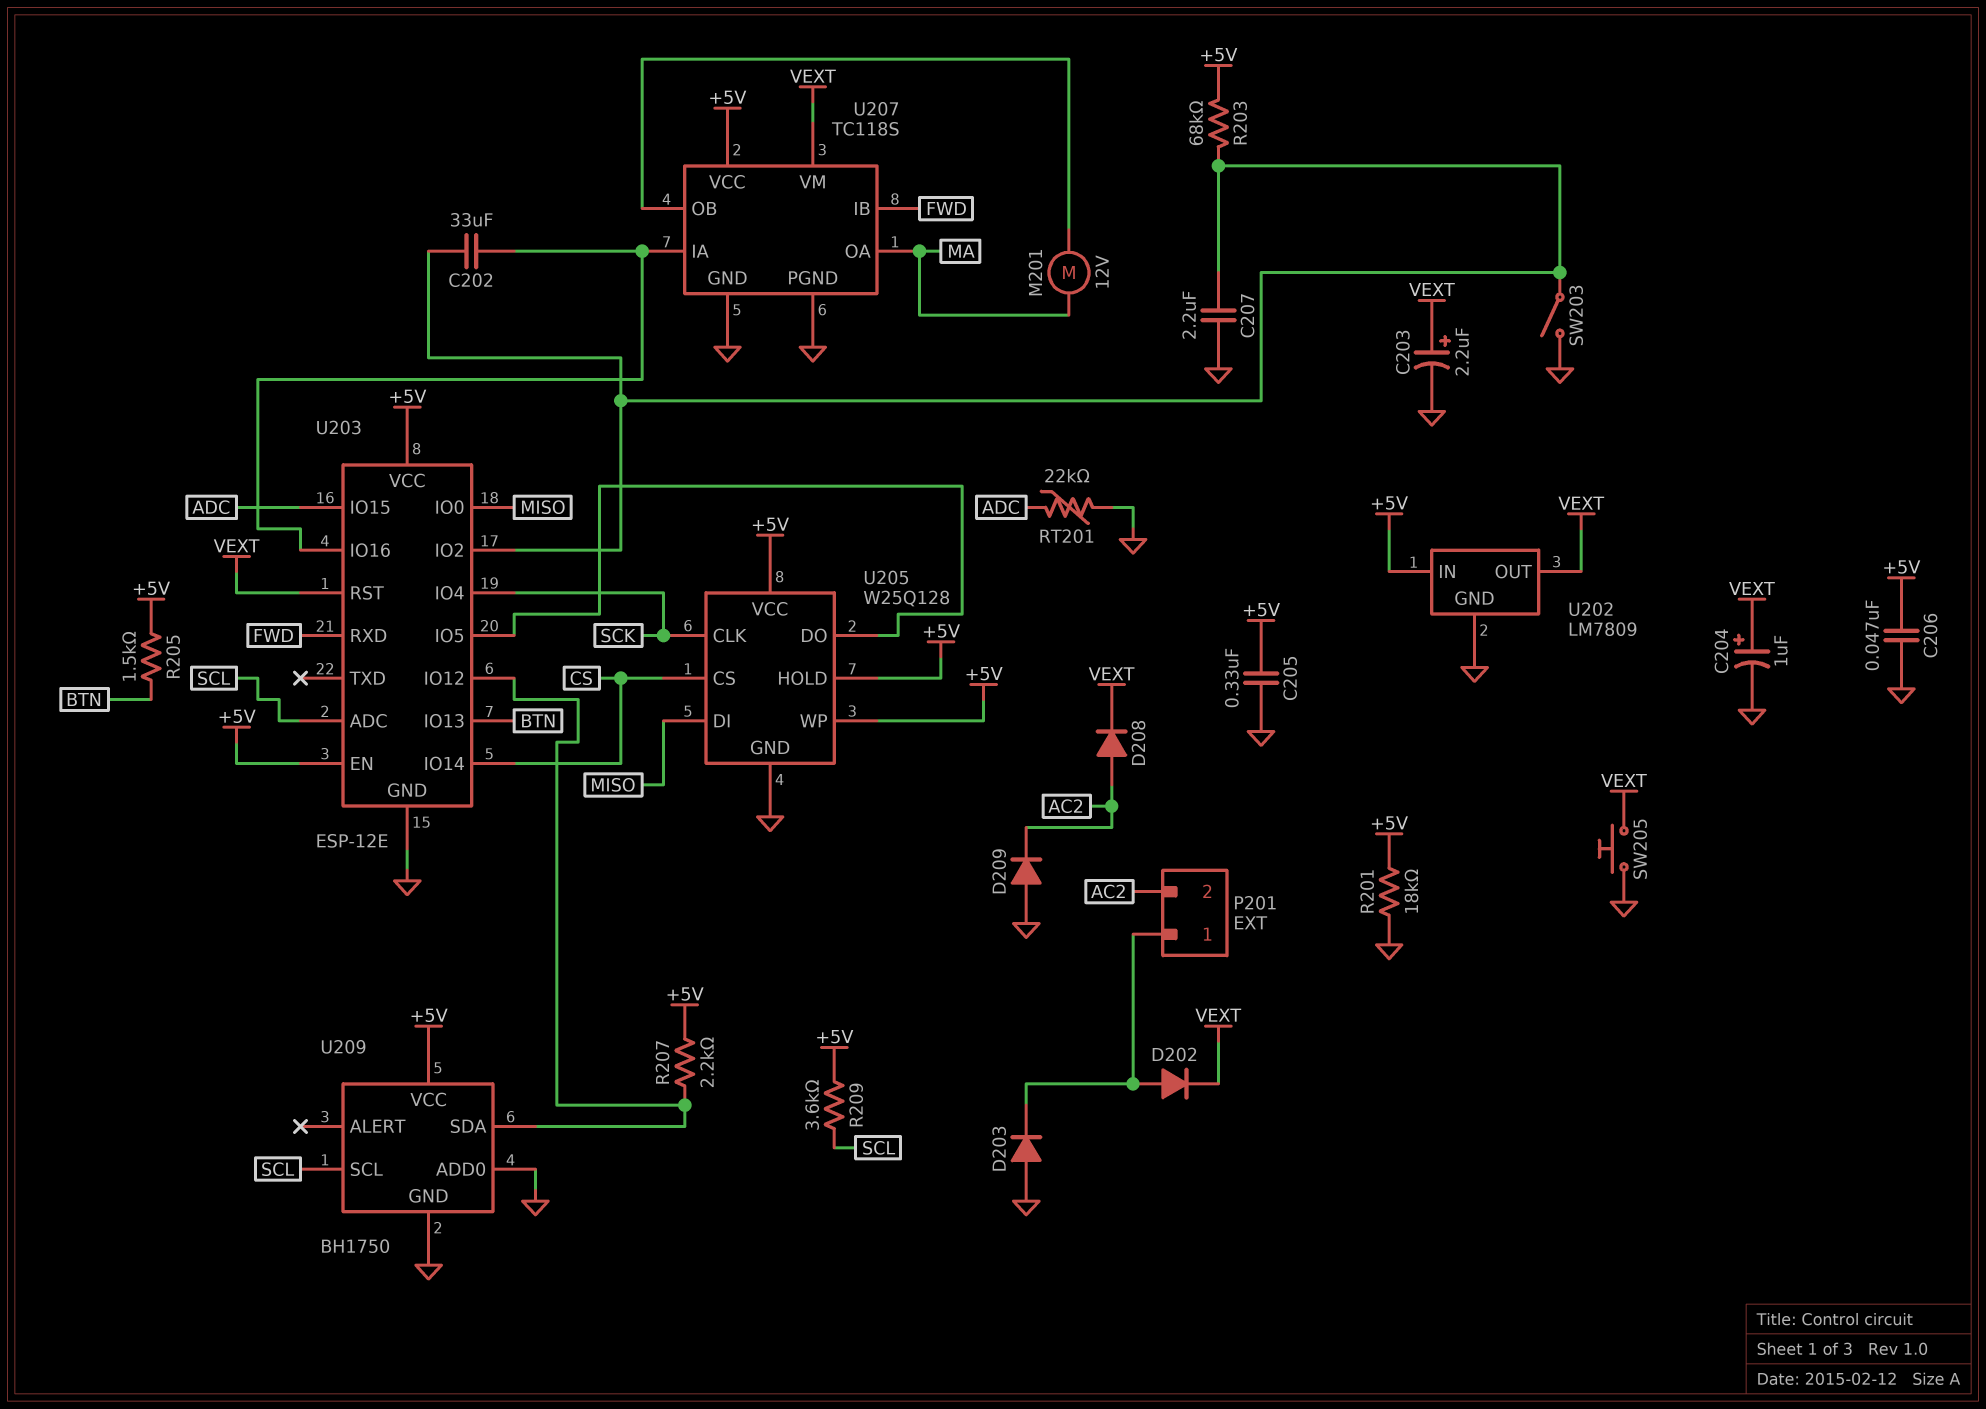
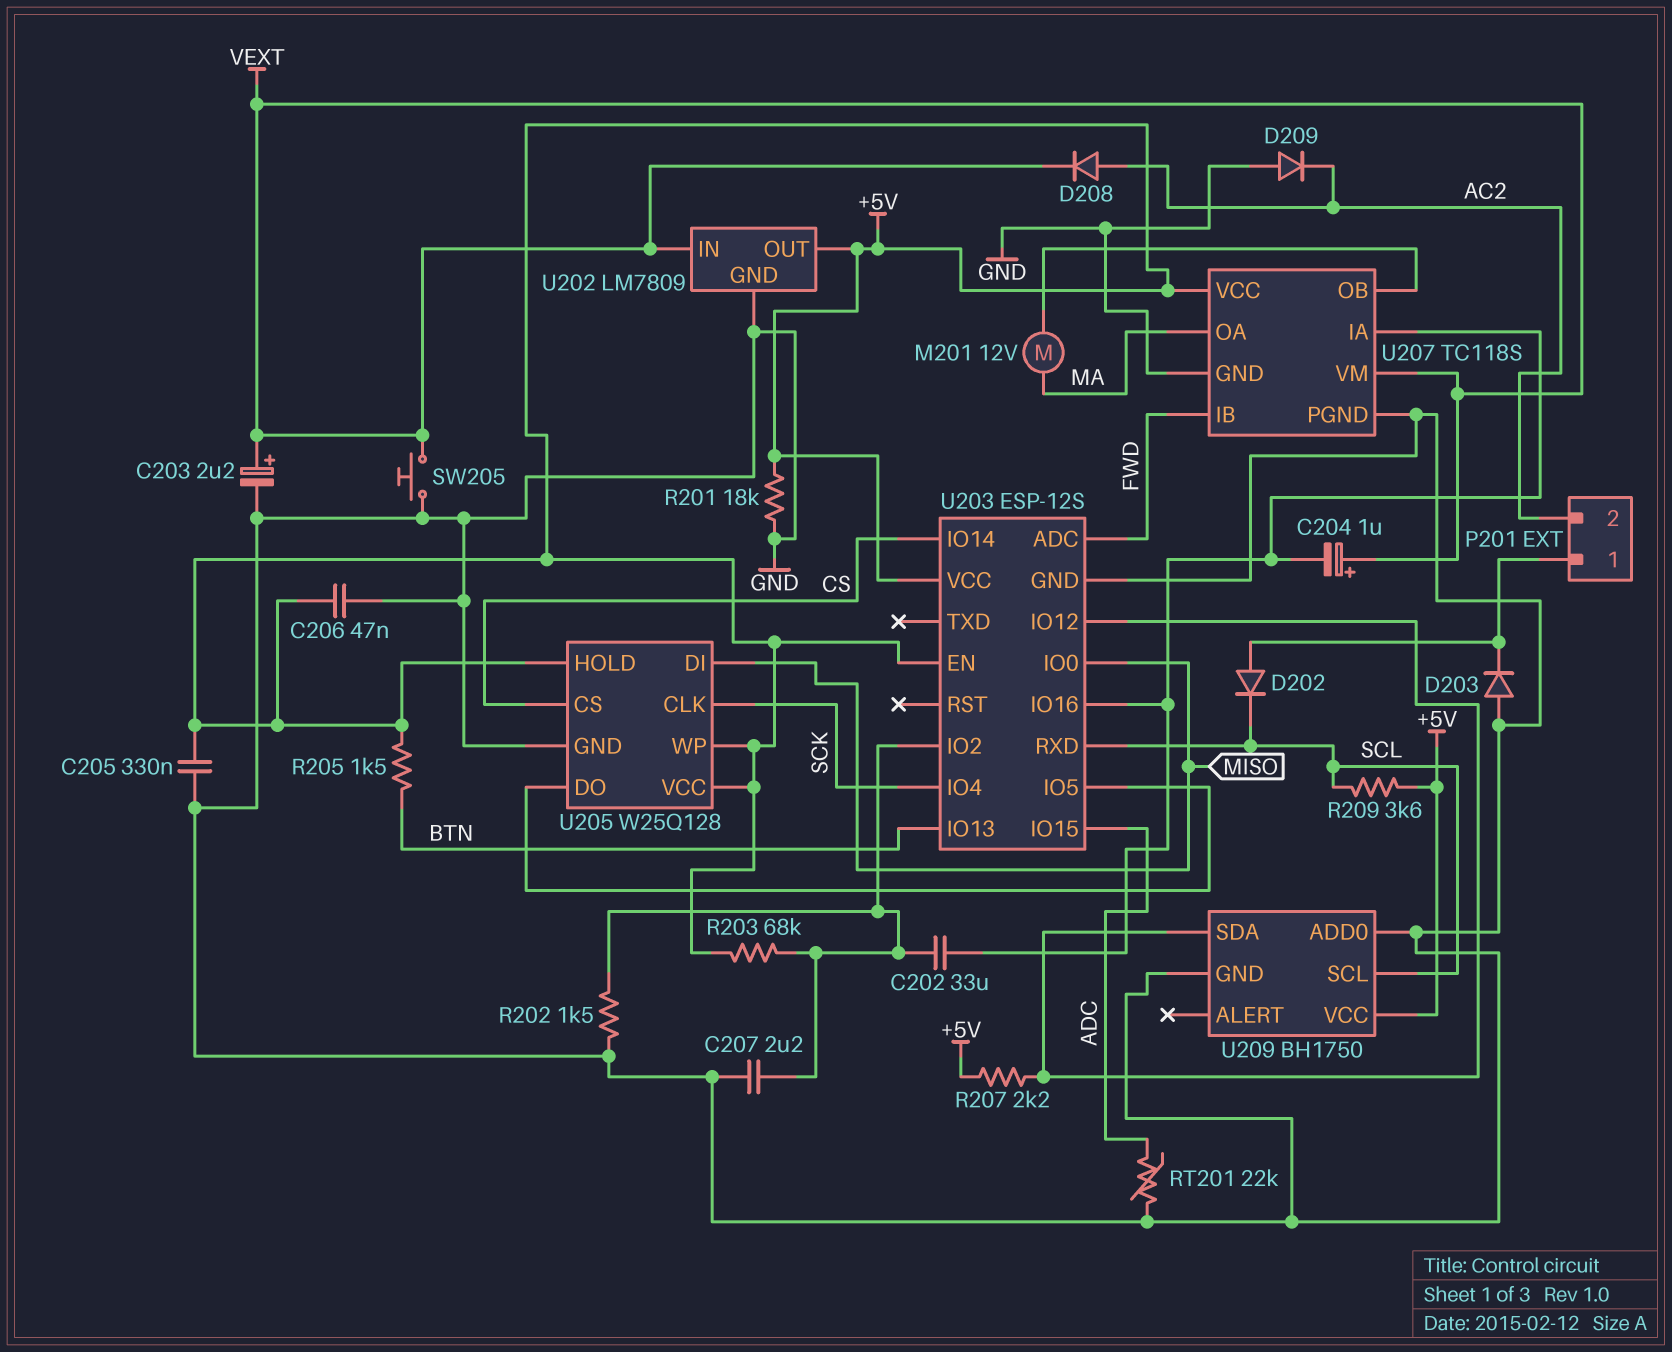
C204: 1uF (plus VEXT, minus GND) -> 1uF (plus VEXT, minus U203/IO16)
D202: diode (A P201/1, K VEXT) -> diode (A P201/1, K SCL)
R202: none -> 1.5k (GND, U203/IO2)
SW203: switch (GND, U203/IO2) -> none
U202 pin IN: +5V -> VEXT
U202 pin OUT: VEXT -> +5V
U203: ESP-12E -> ESP-12S
U203 pin ADC: SCL -> FWD
U203 pin RST: VEXT -> none
U203 pin RXD: FWD -> SCL

